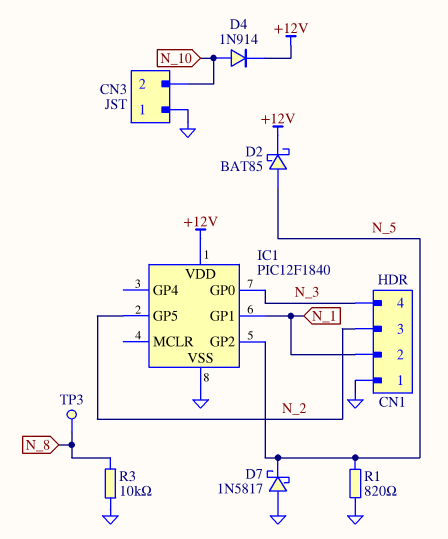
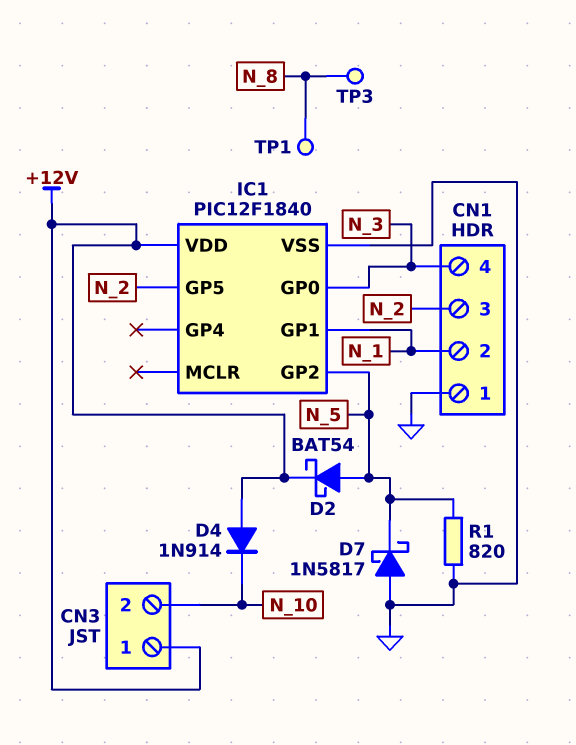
CN3 pin 1: GND -> +12V
D2: schottky BAT85 (A N_5, K +12V) -> schottky BAT54 (A N_5, K +12V)
D4: diode 1N914 (A N_10, K +12V) -> diode 1N914 (A +12V, K N_10)
R3: 10k (GND, N_8) -> none
TP1: none -> test point (N_8)

